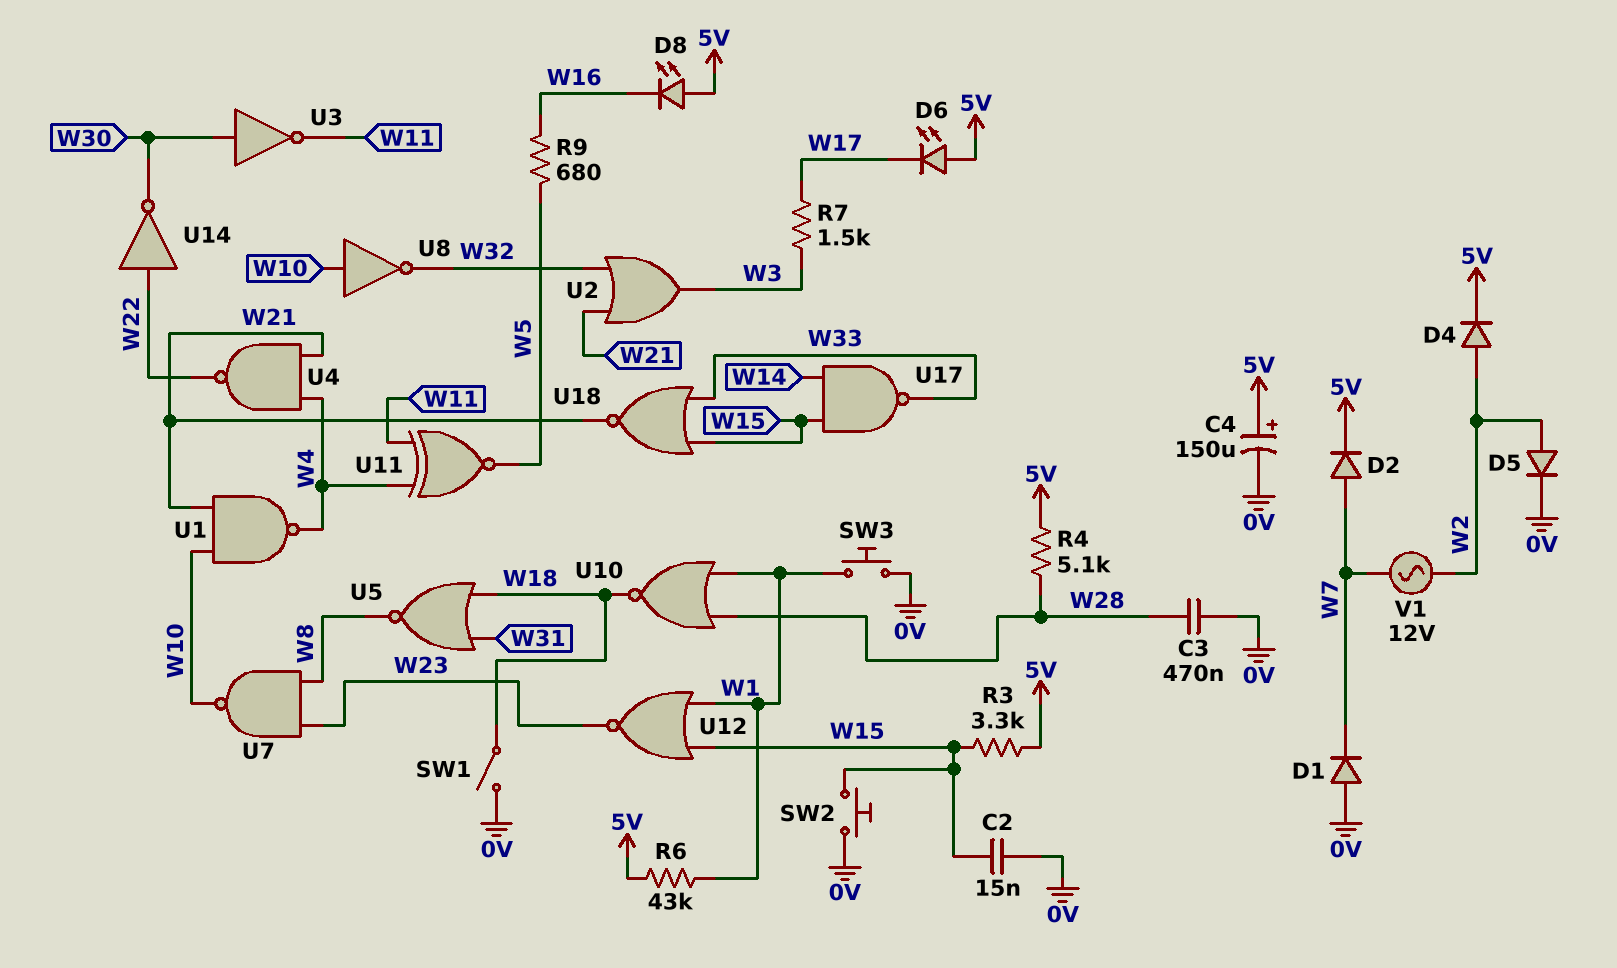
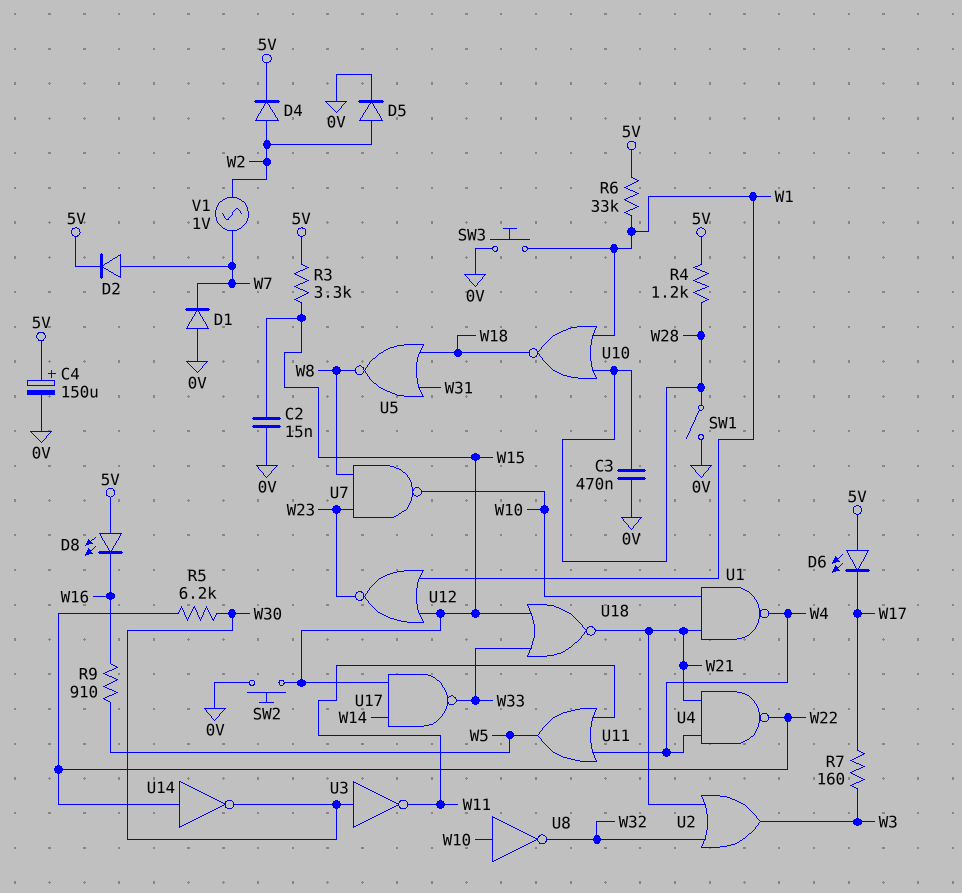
R4: 5.1k (5V, W28) -> 1.2k (5V, W28)
R5: none -> 6.2k (W22, W30)
R6: 43k (5V, W1) -> 33k (5V, W1)
R7: 1.5k (W3, W17) -> 160 (W3, W17)
R9: 680 (W5, W16) -> 910 (W5, W16)
SW1: switch (0V, W18) -> switch (0V, W28)
U11: XNOR (in W4, in W11, out W5) -> OR (in W4, in W11, out W5)
V1: AC 12V (W2, W7) -> AC 1V (W2, W7)

